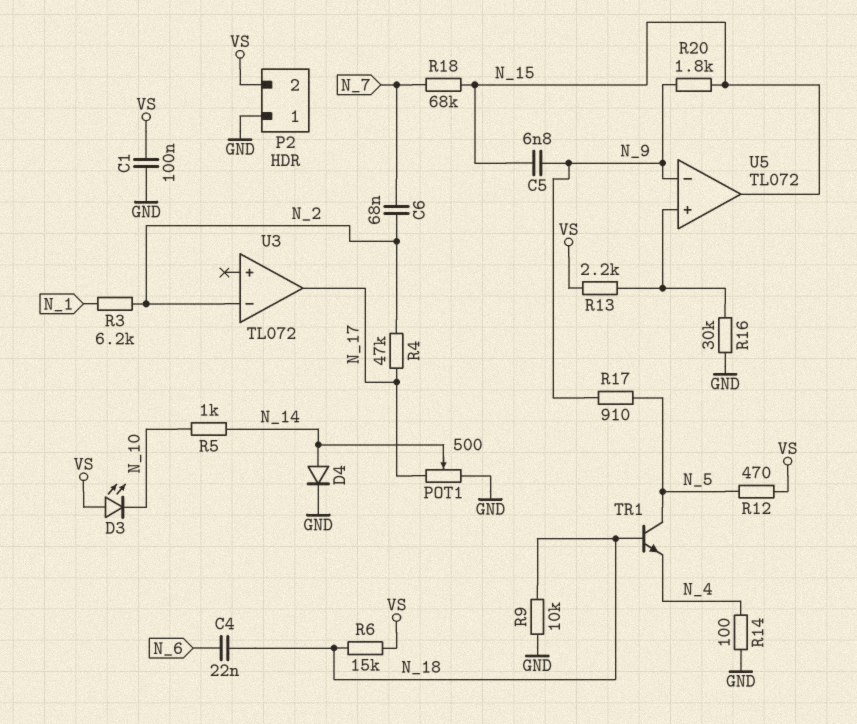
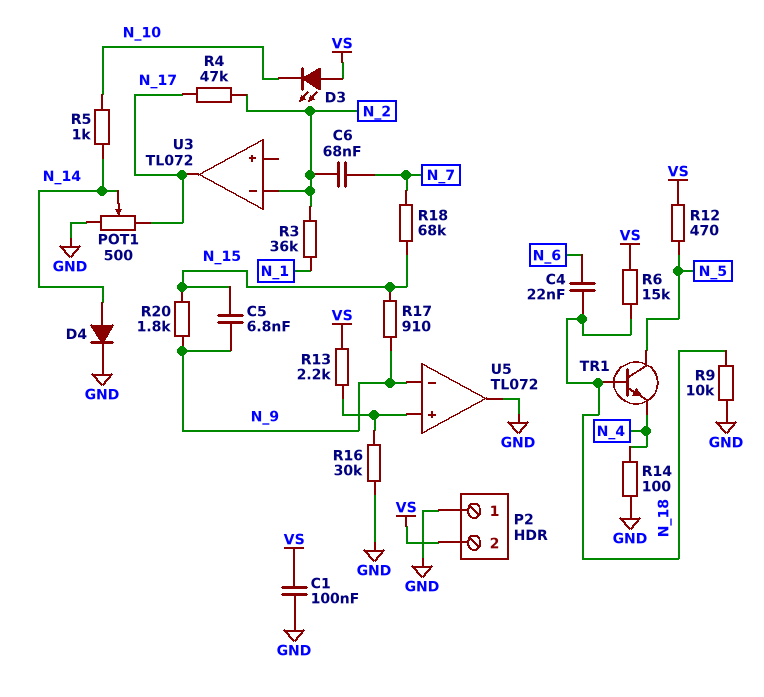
R3: 6.2k (N_1, N_2) -> 36k (N_1, N_2)
R17: 910 (N_5, N_9) -> 910 (N_9, N_15)
U5 pin out: N_15 -> GND

